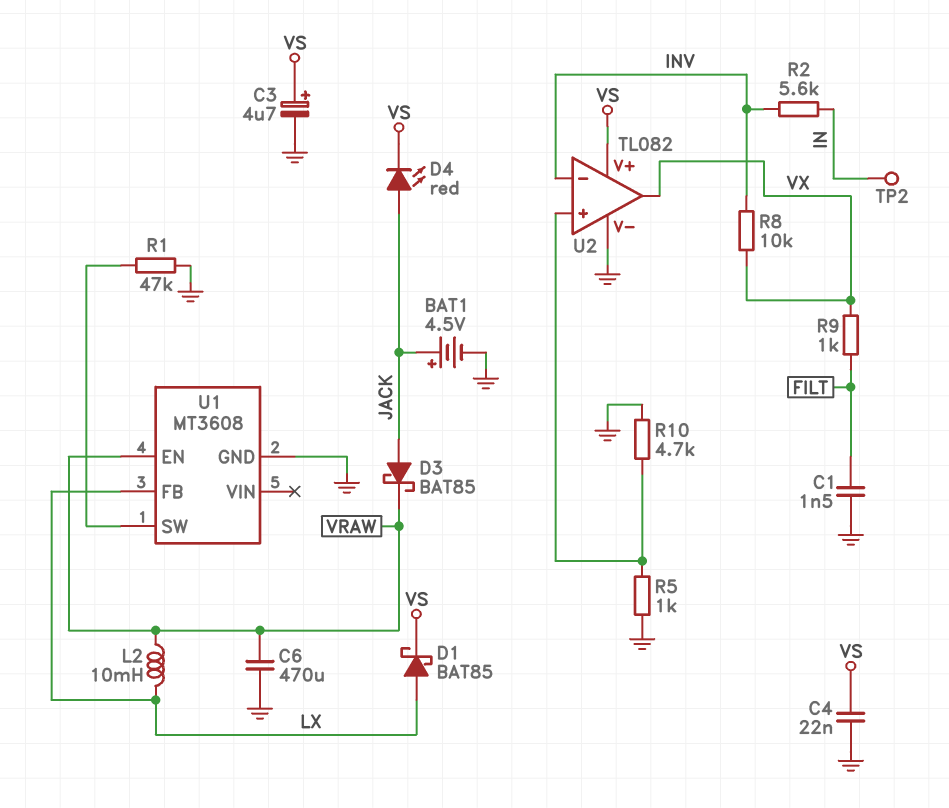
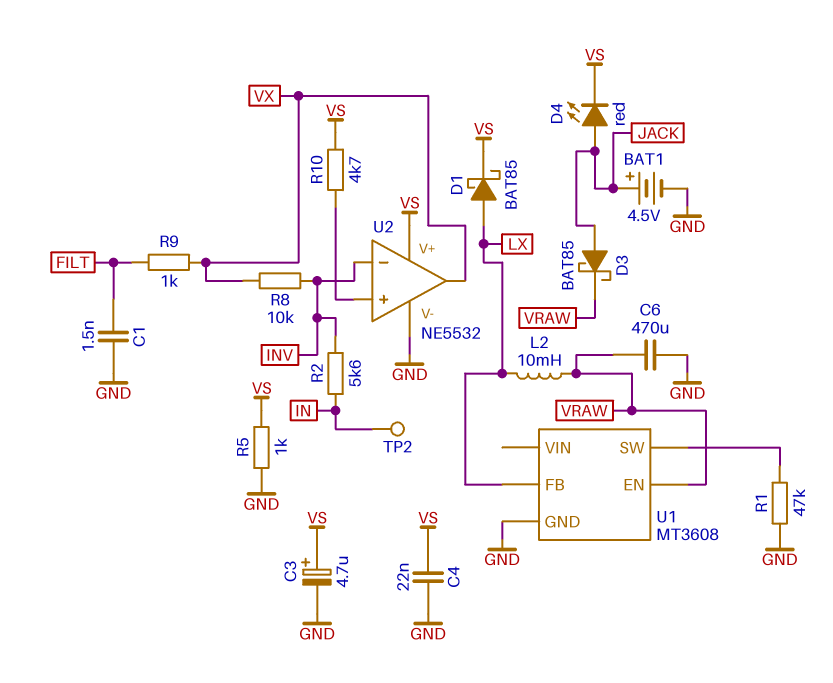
R5: 1k (GND, U2/in+) -> 1k (GND, VS)
R10: 4.7k (GND, U2/in+) -> 4.7k (U2/in+, VS)
U2: TL082 -> NE5532

